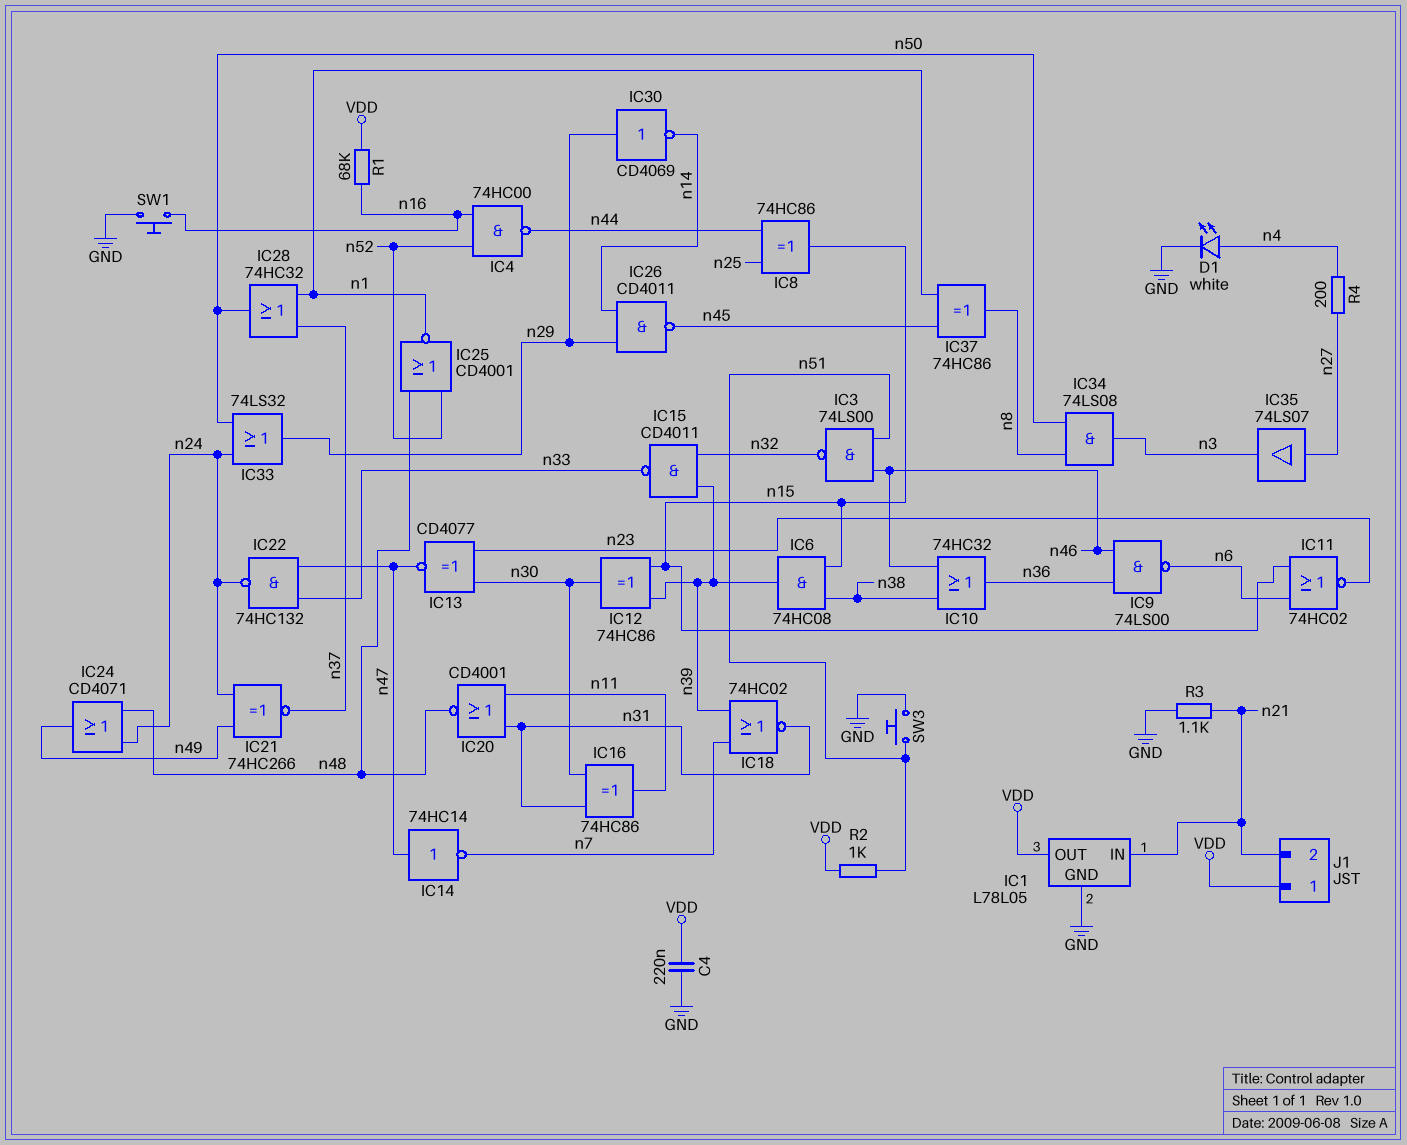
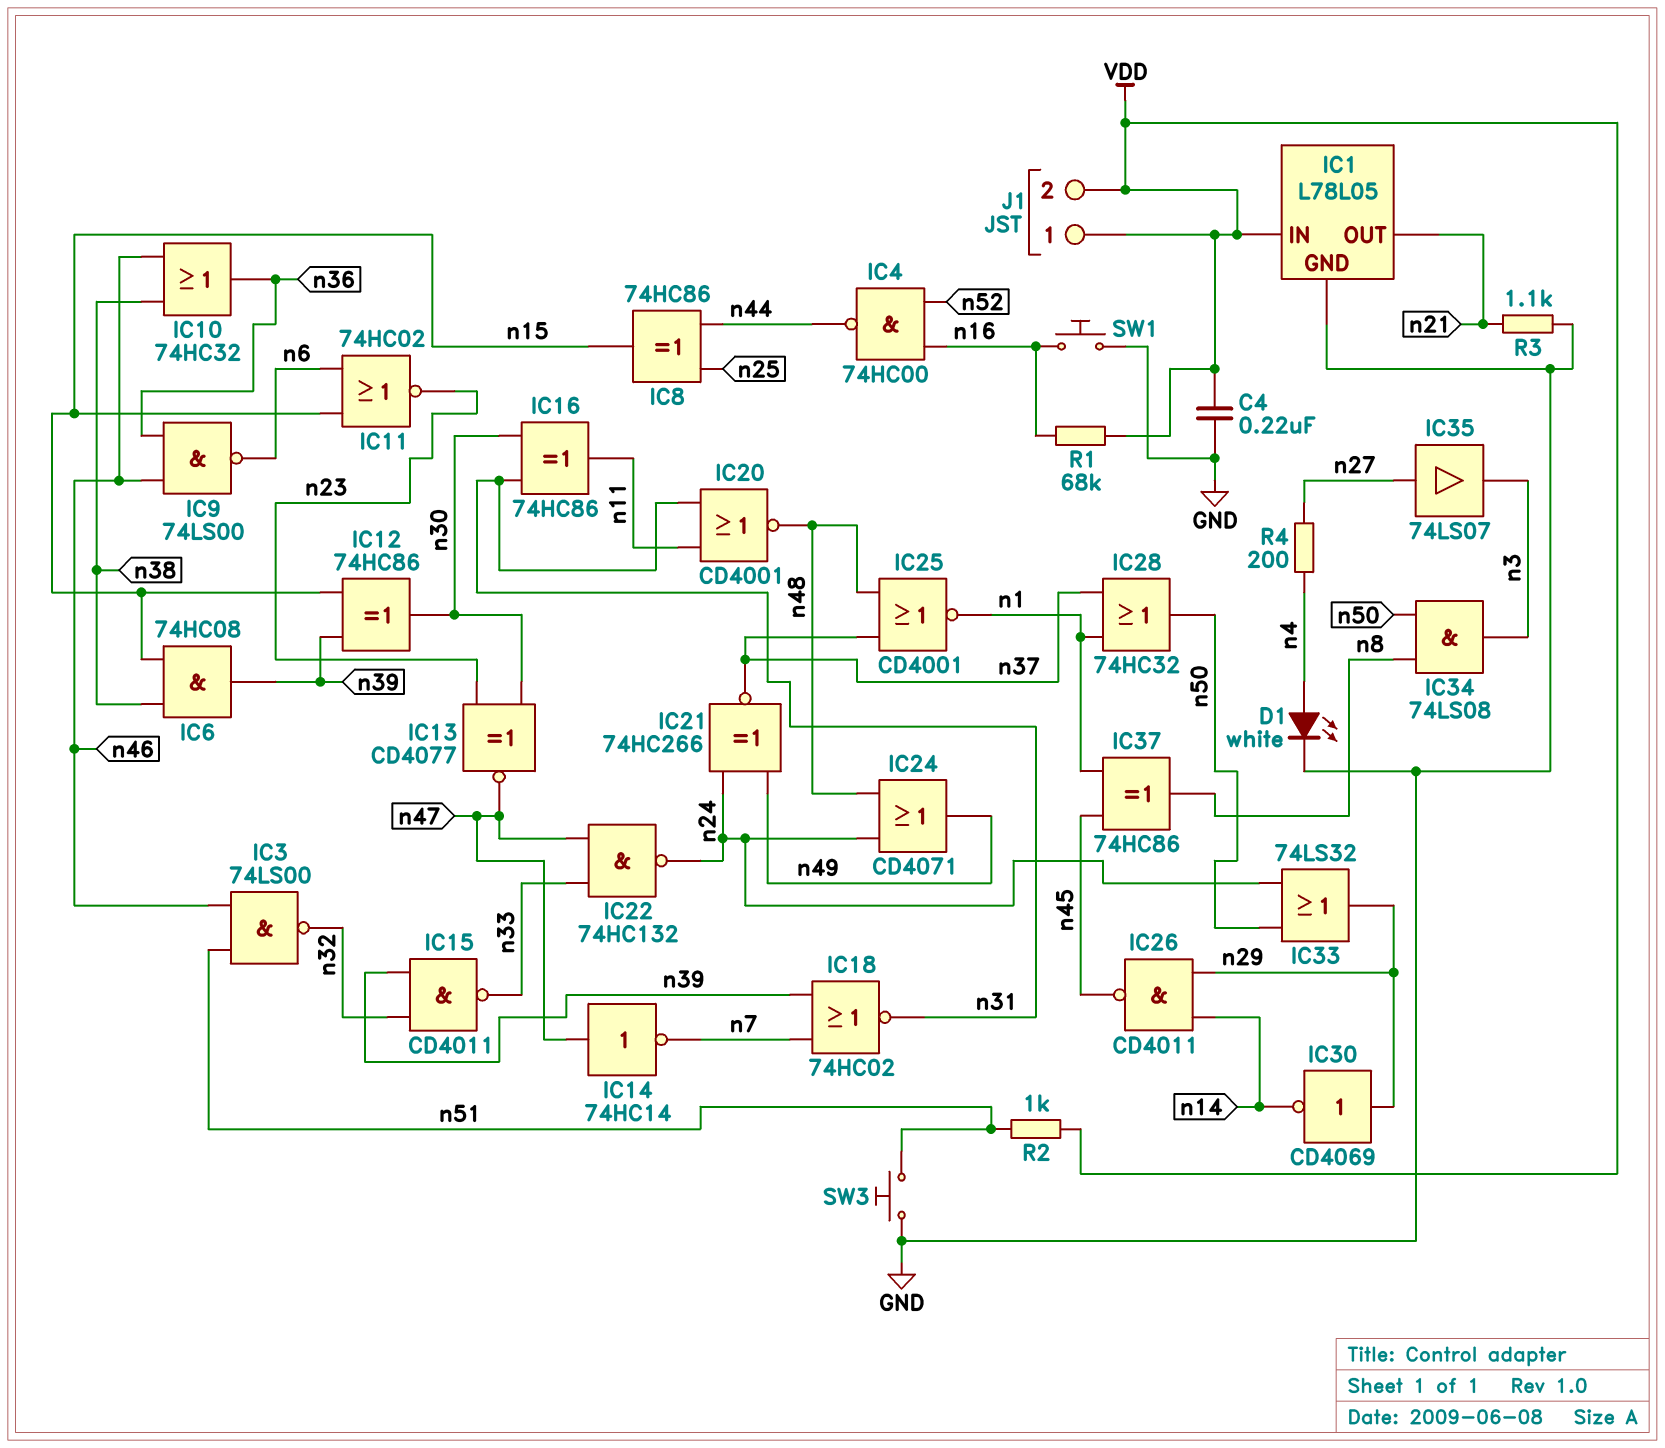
IC1 pin IN: n21 -> VDD
IC1 pin OUT: VDD -> n21
IC25: NOR CD4001 (in n48, in n52, out n1) -> NOR CD4001 (in n37, in n48, out n1)
J1 pin 2: n21 -> VDD

